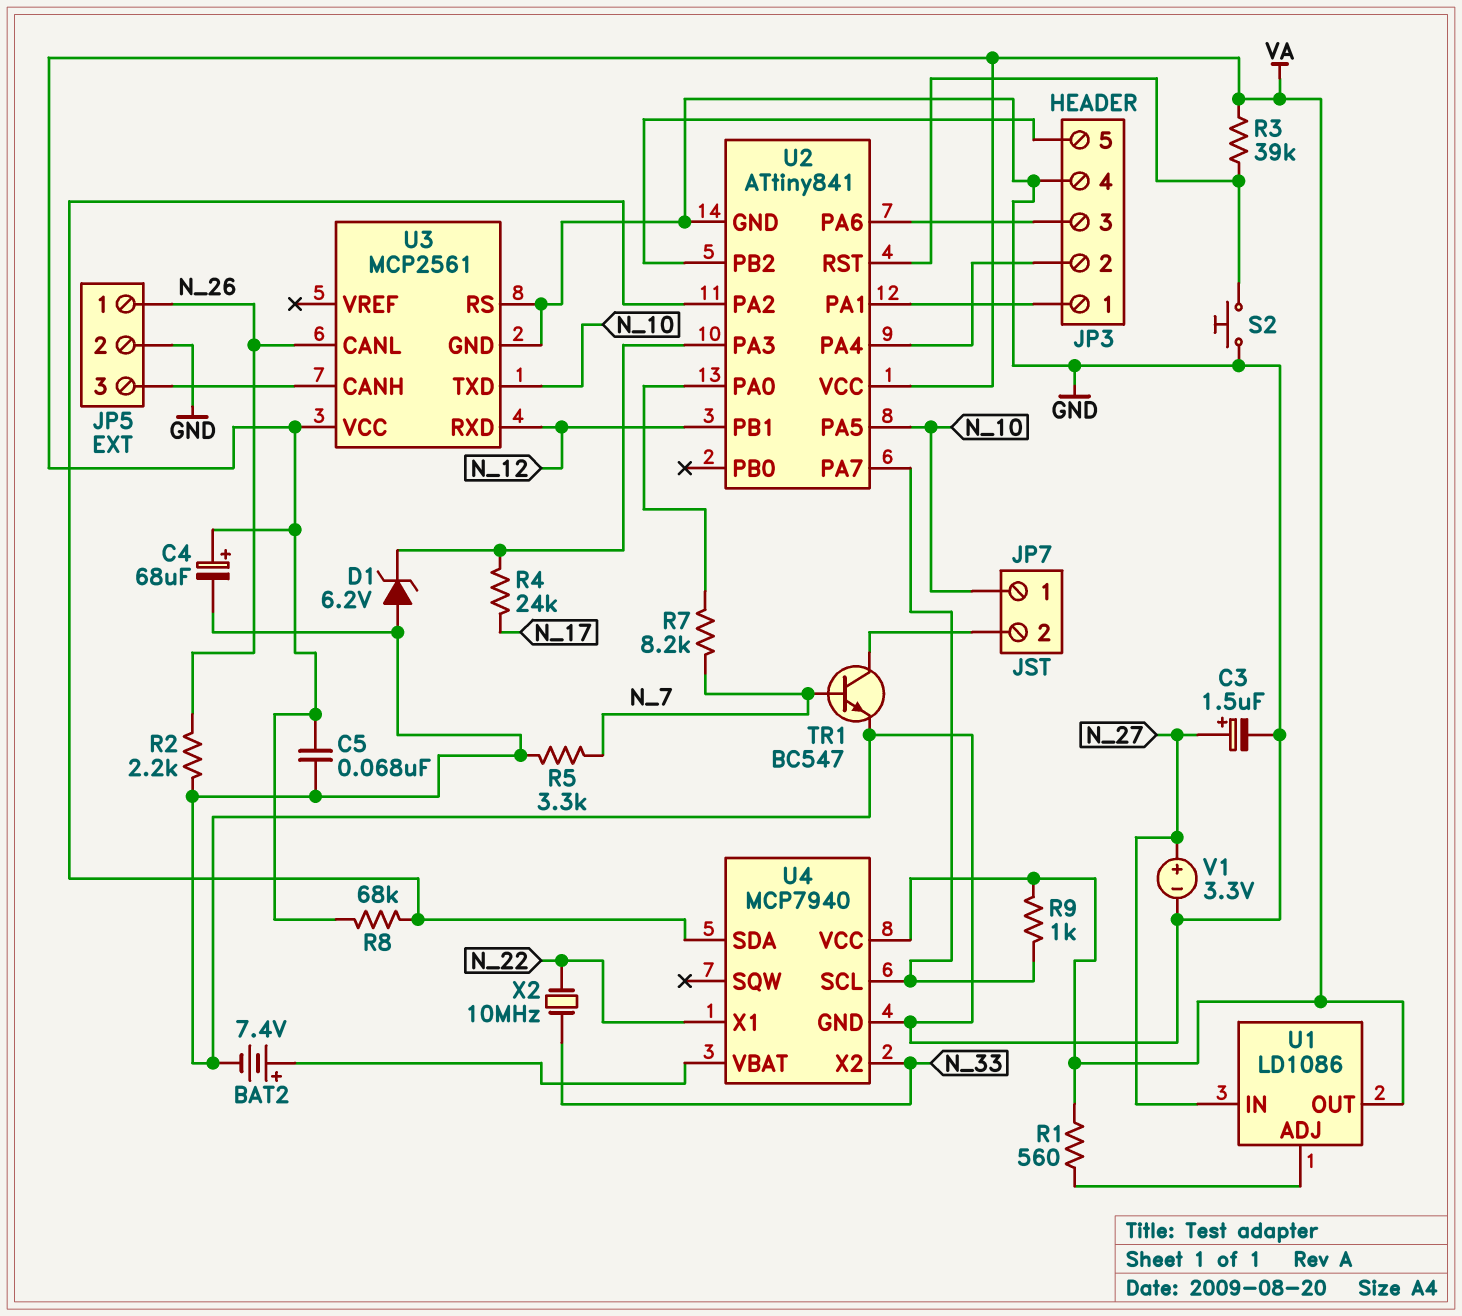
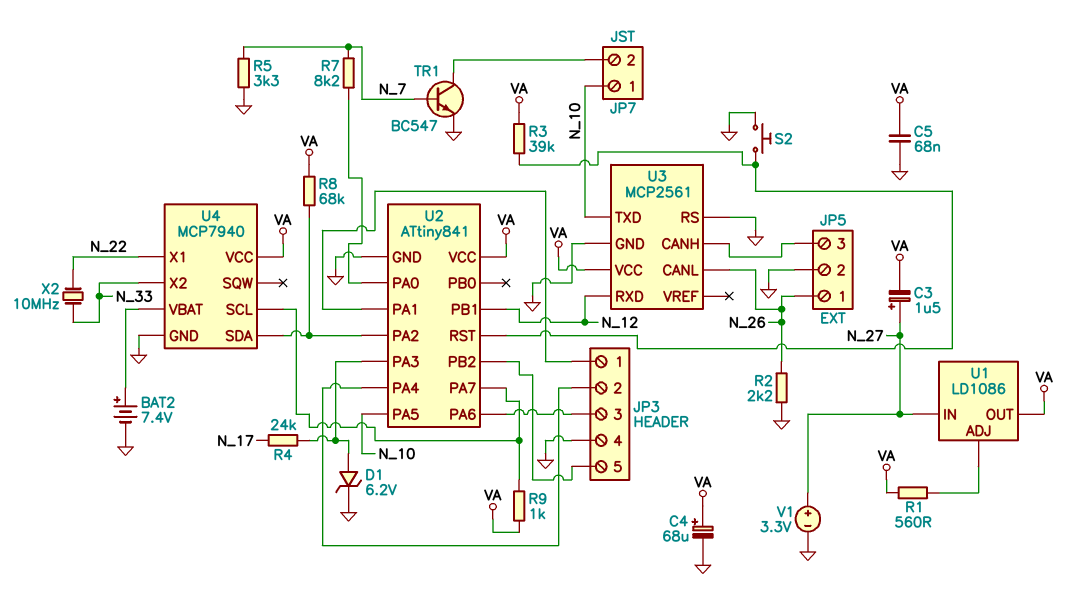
C3: 1.5uF (plus N_27, minus GND) -> 1.5uF (plus N_27, minus VA)
D1: zener 6.2V (A GND, K U2/PA3) -> zener 6.2V (A U2/PA3, K GND)

